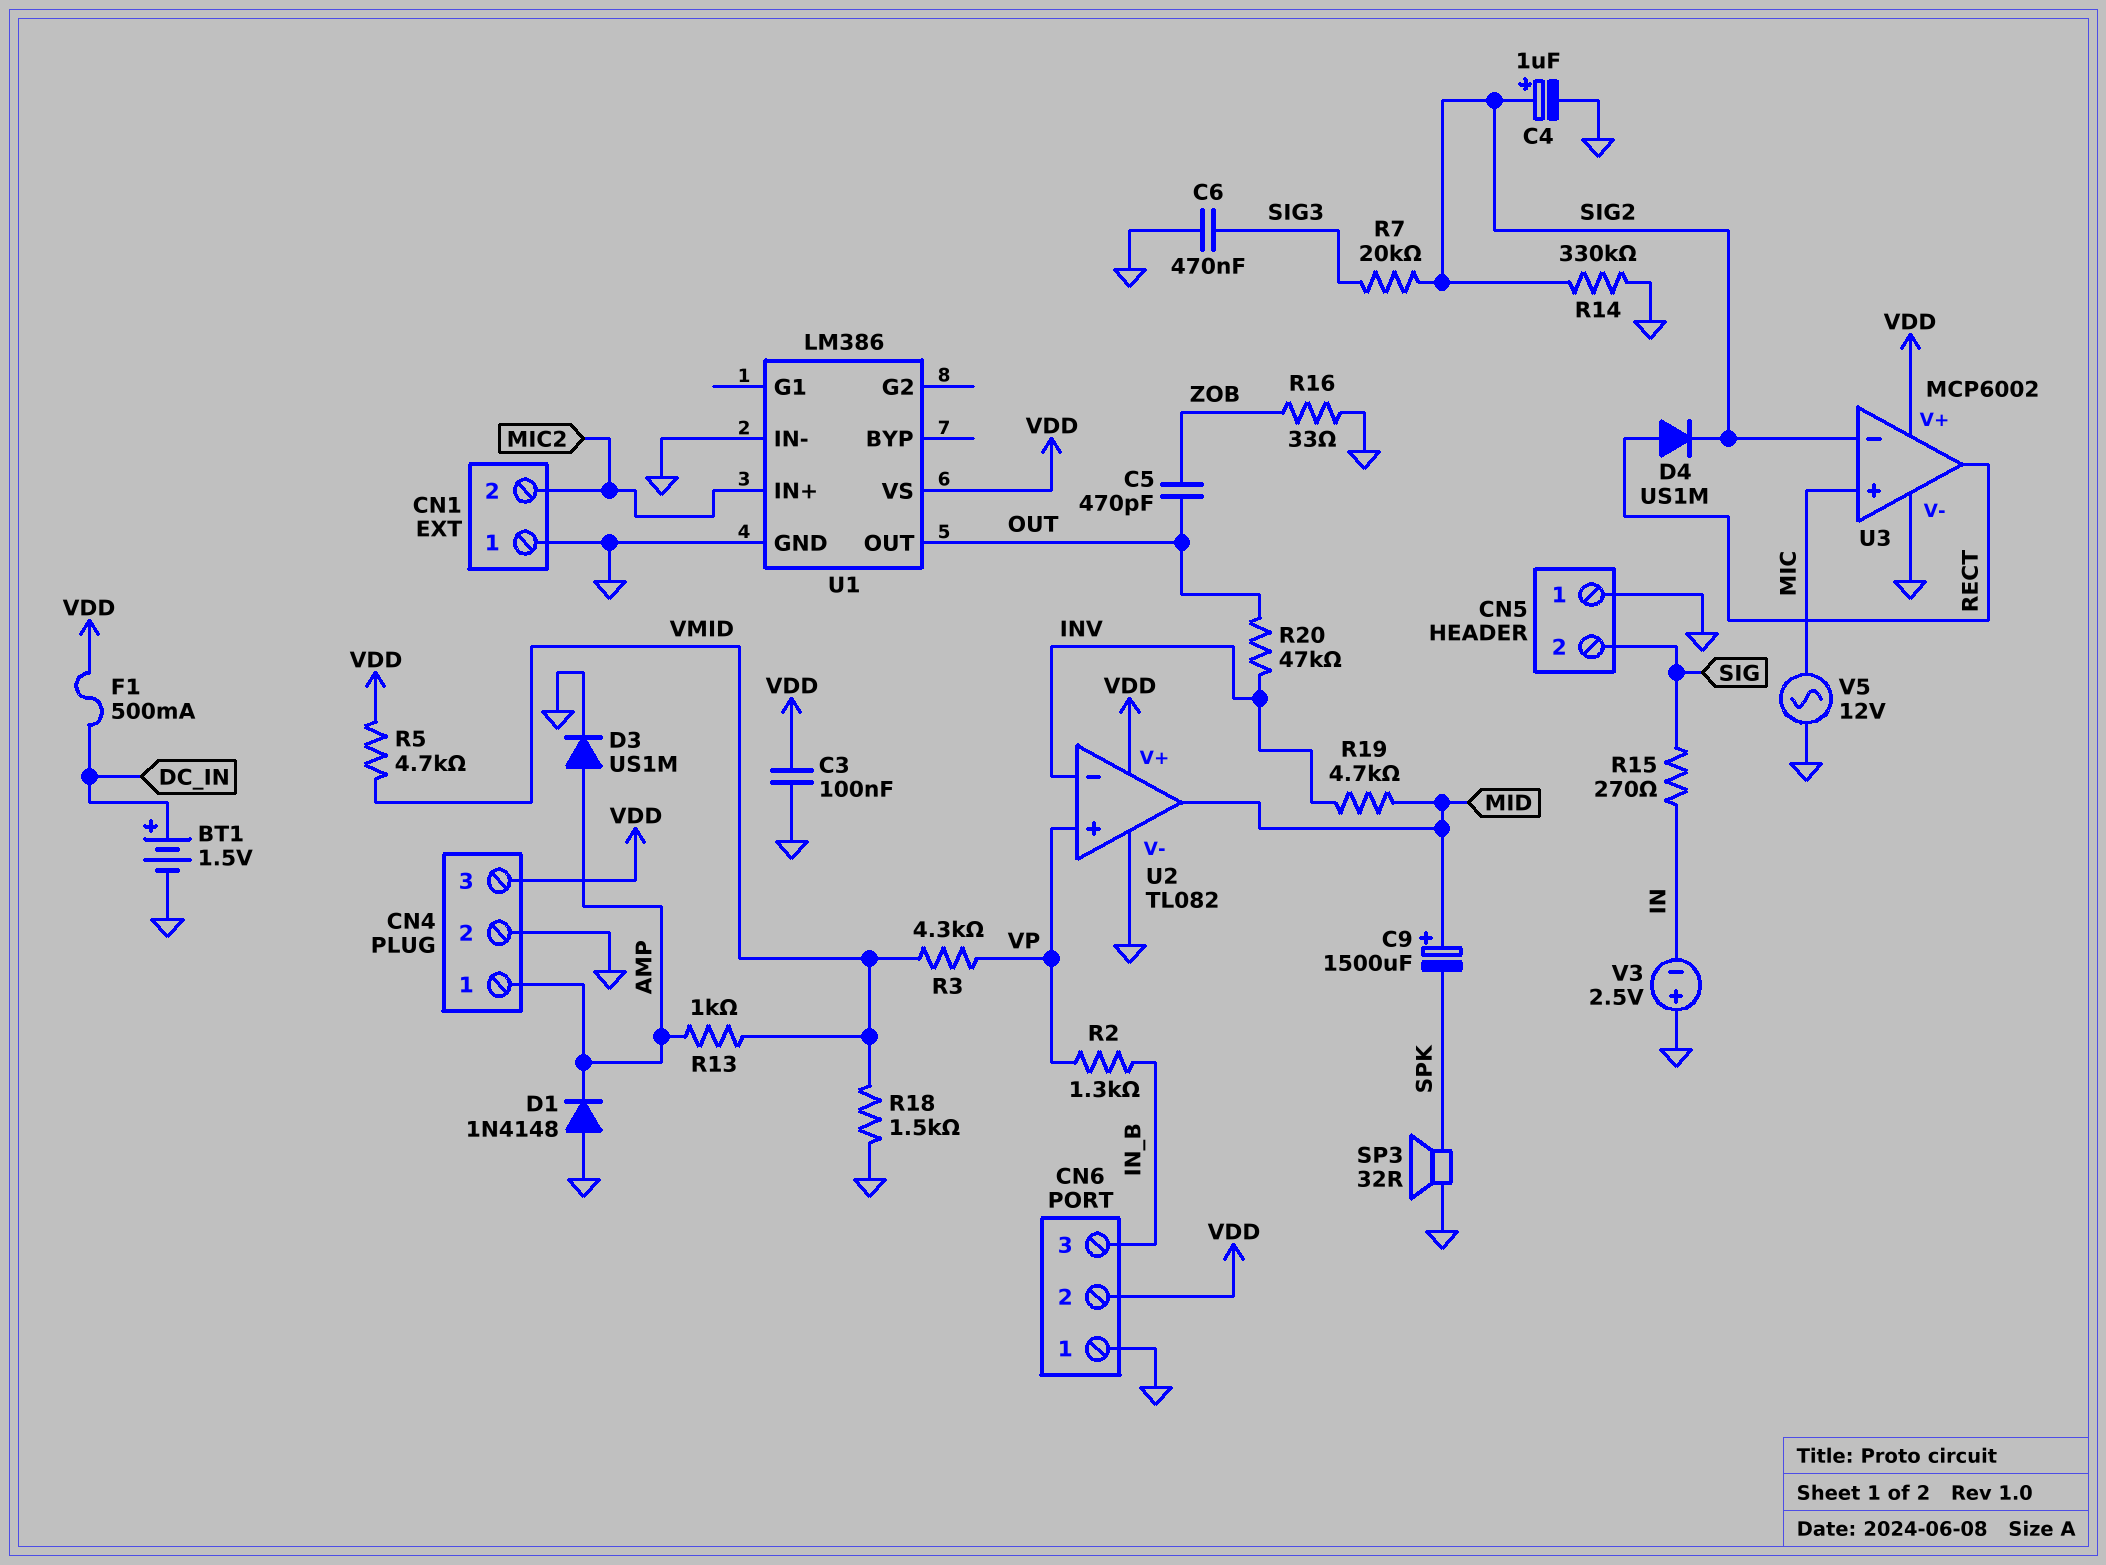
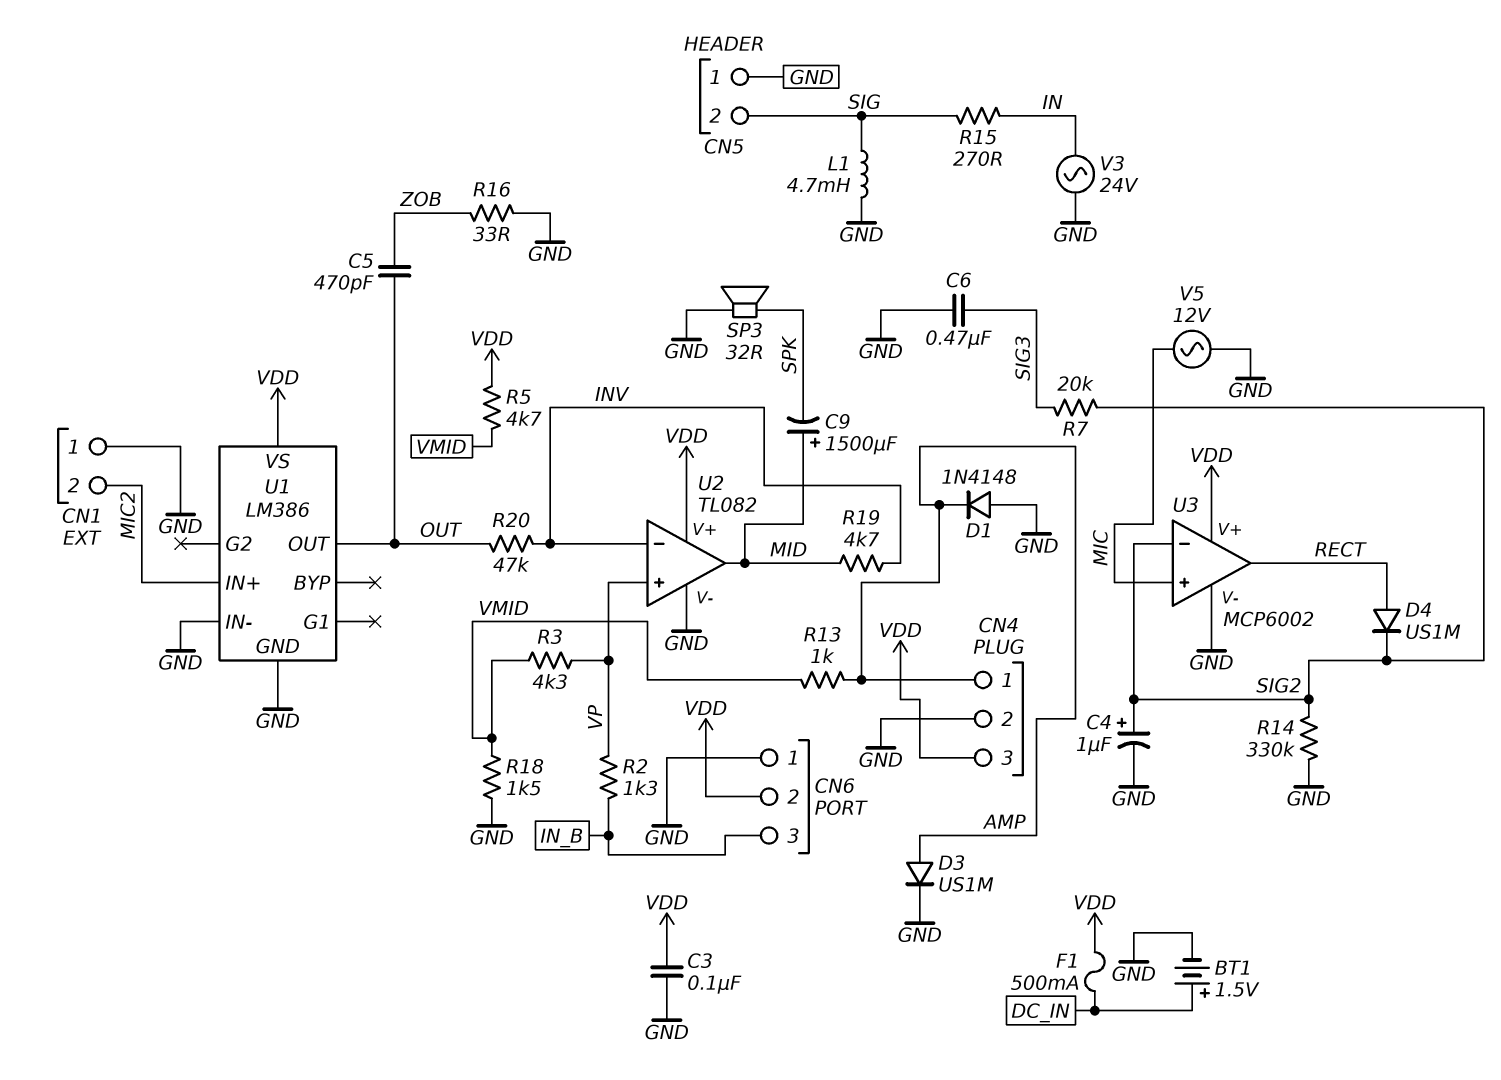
L1: none -> 4.7mH (GND, SIG)
V3: 2.5V (plus GND, minus IN) -> AC 24V (GND, IN)

